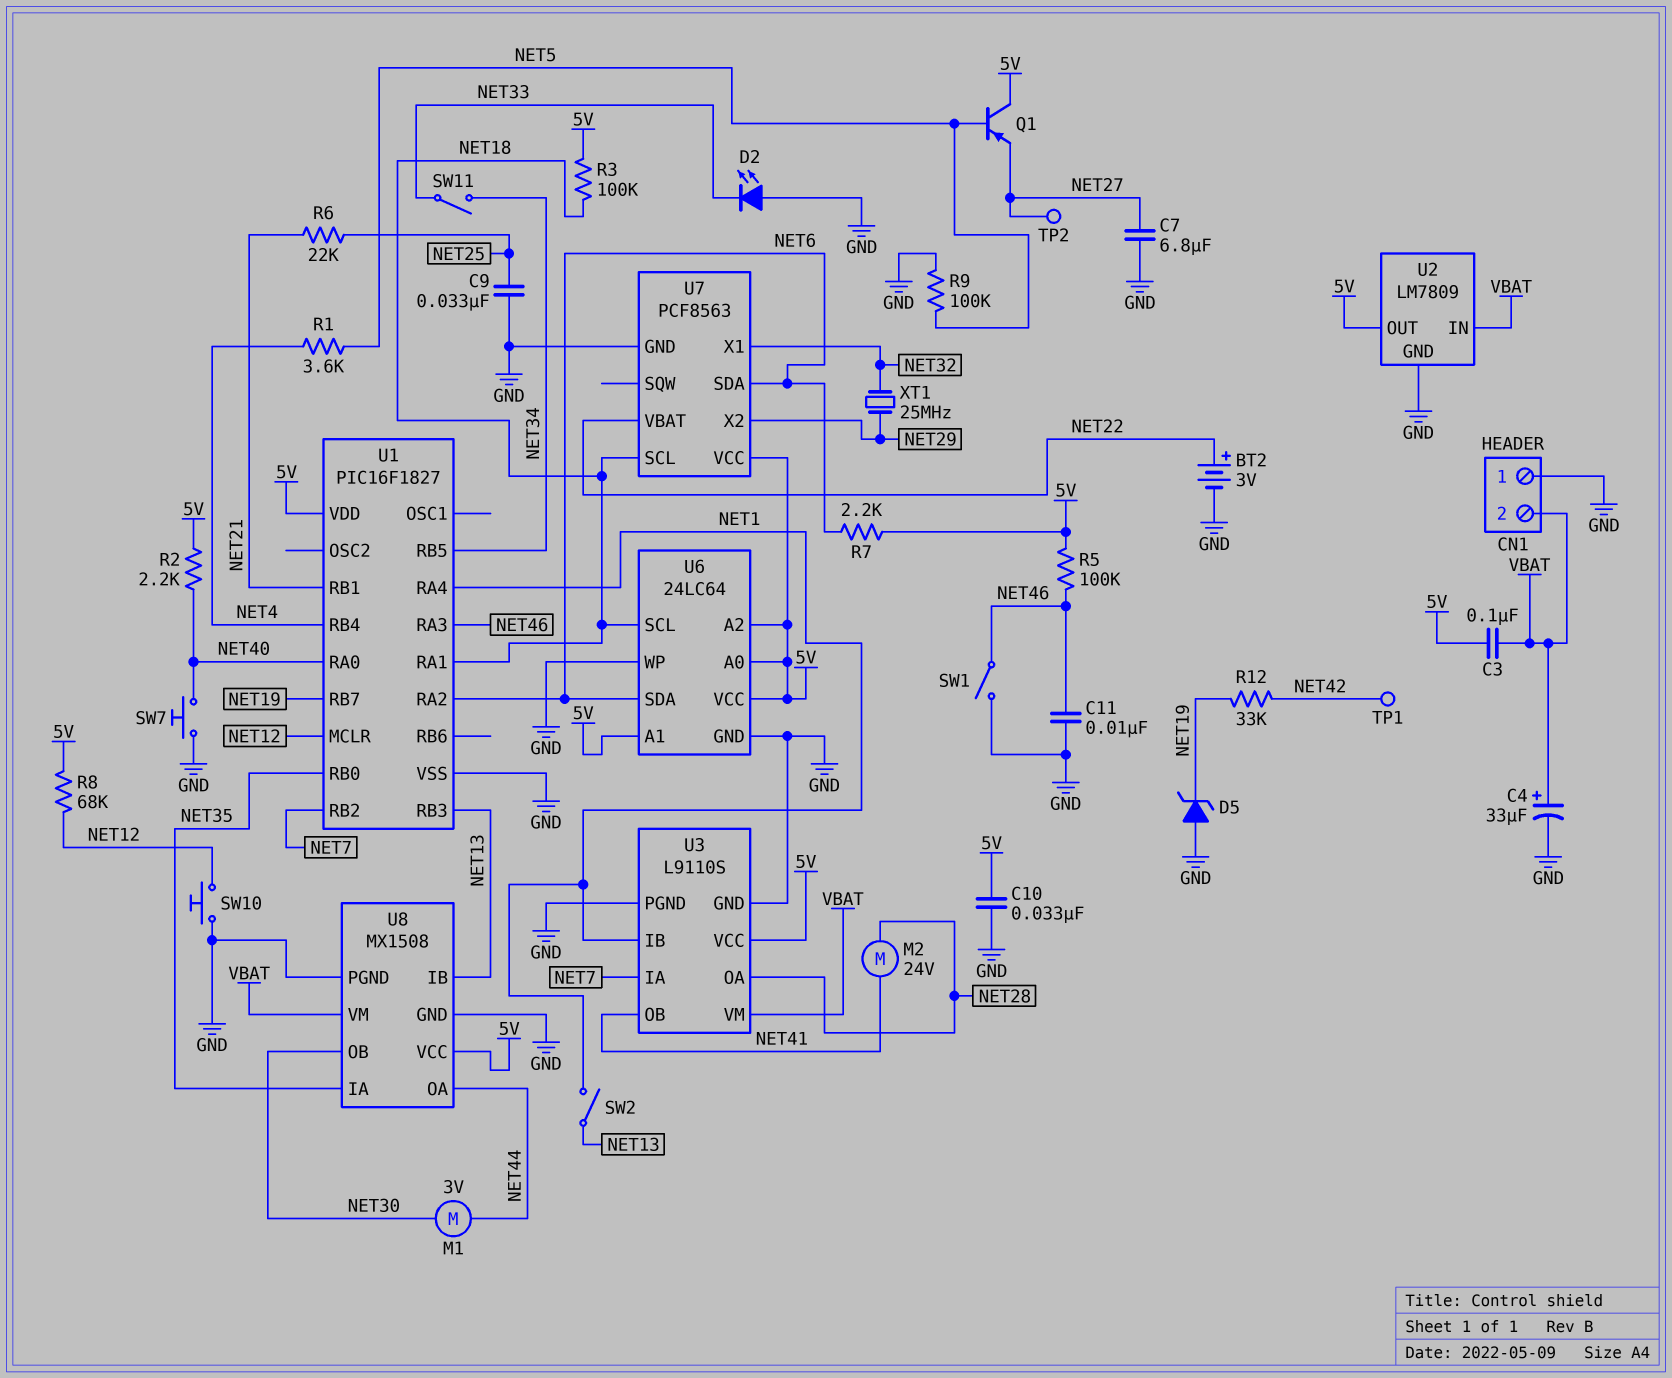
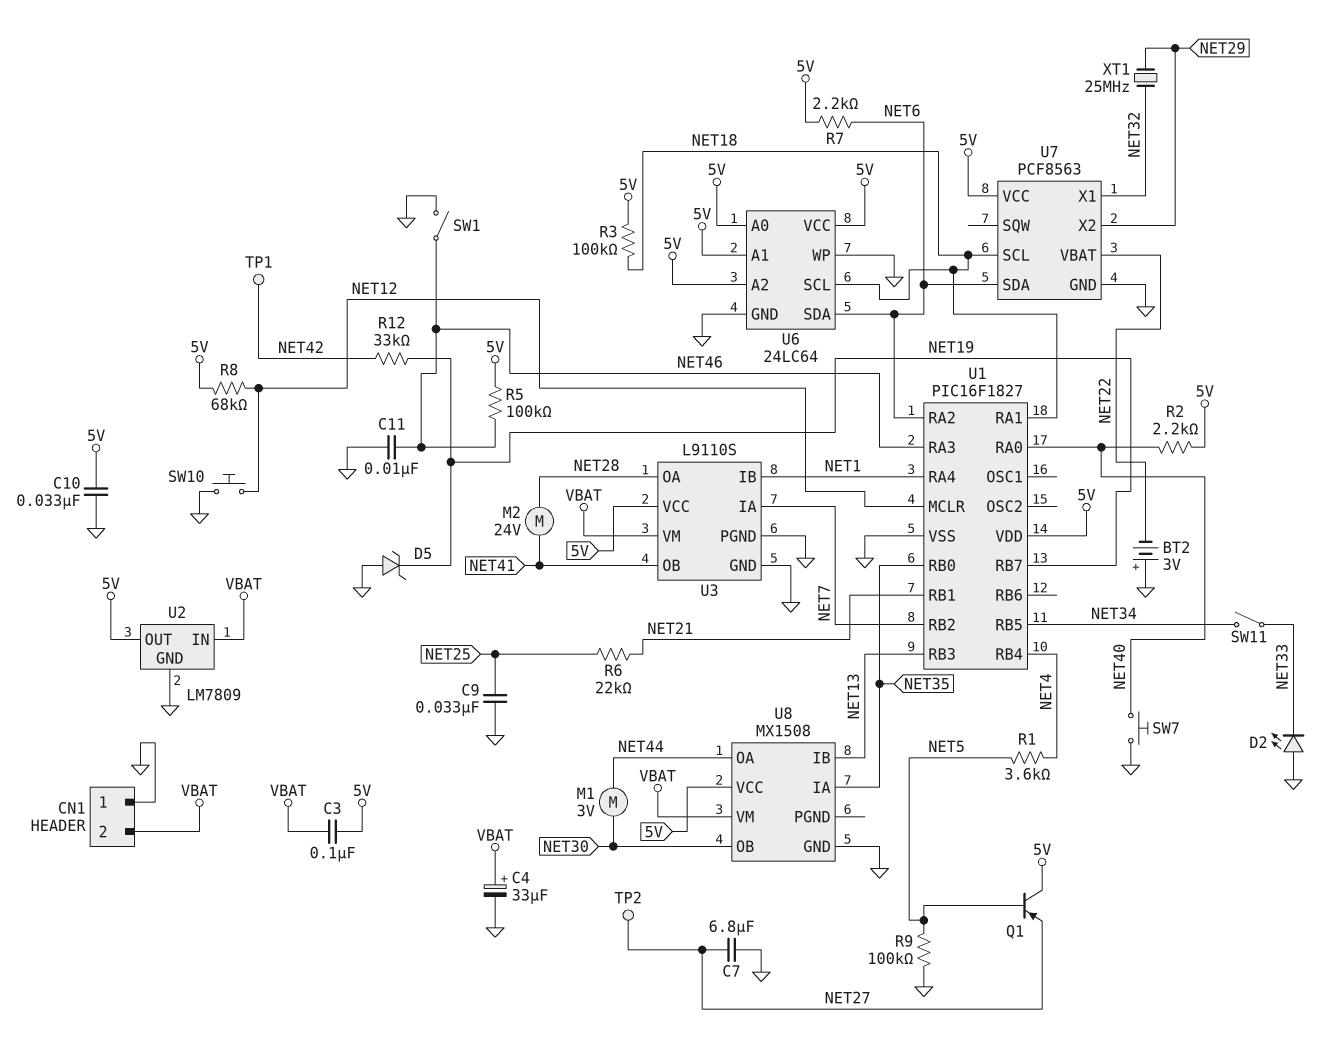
BT2: 3V (plus NET22, minus GND) -> 3V (plus GND, minus NET22)
SW2: switch (NET1, NET13) -> none
U8 pin PGND: GND -> none

